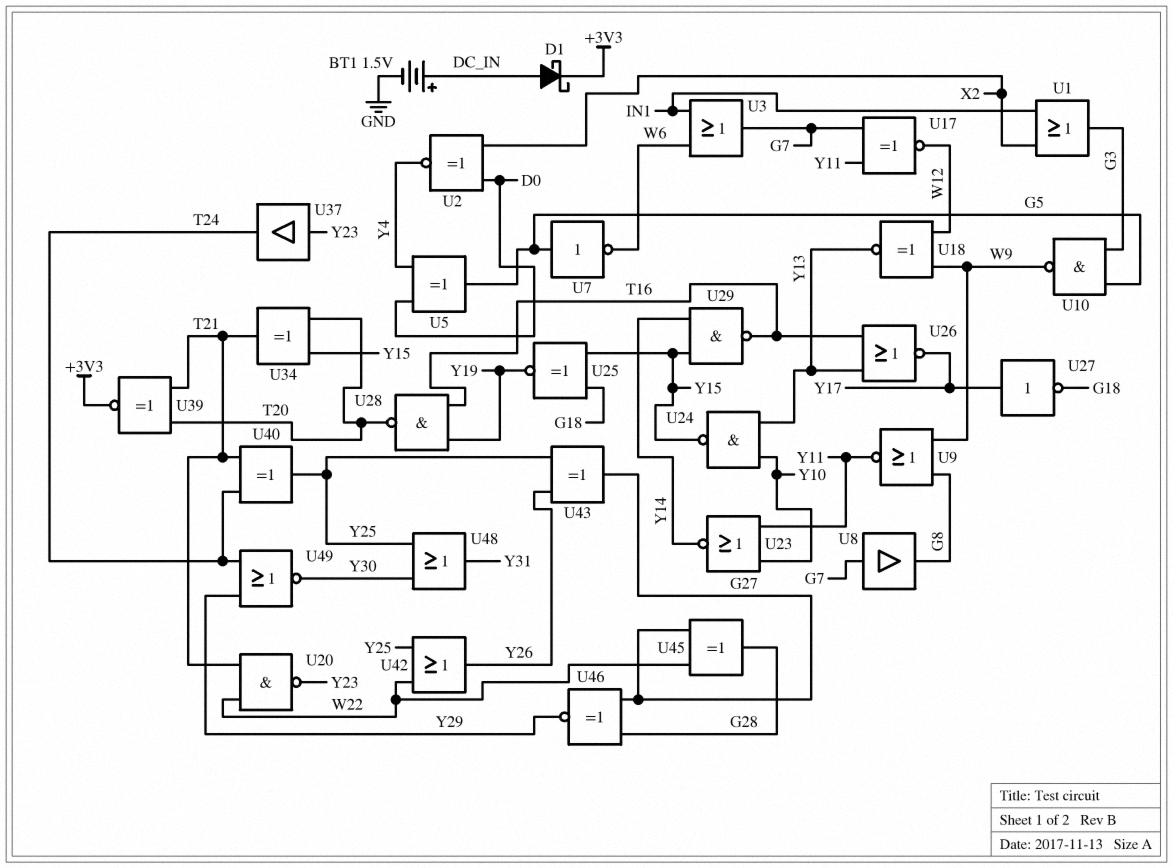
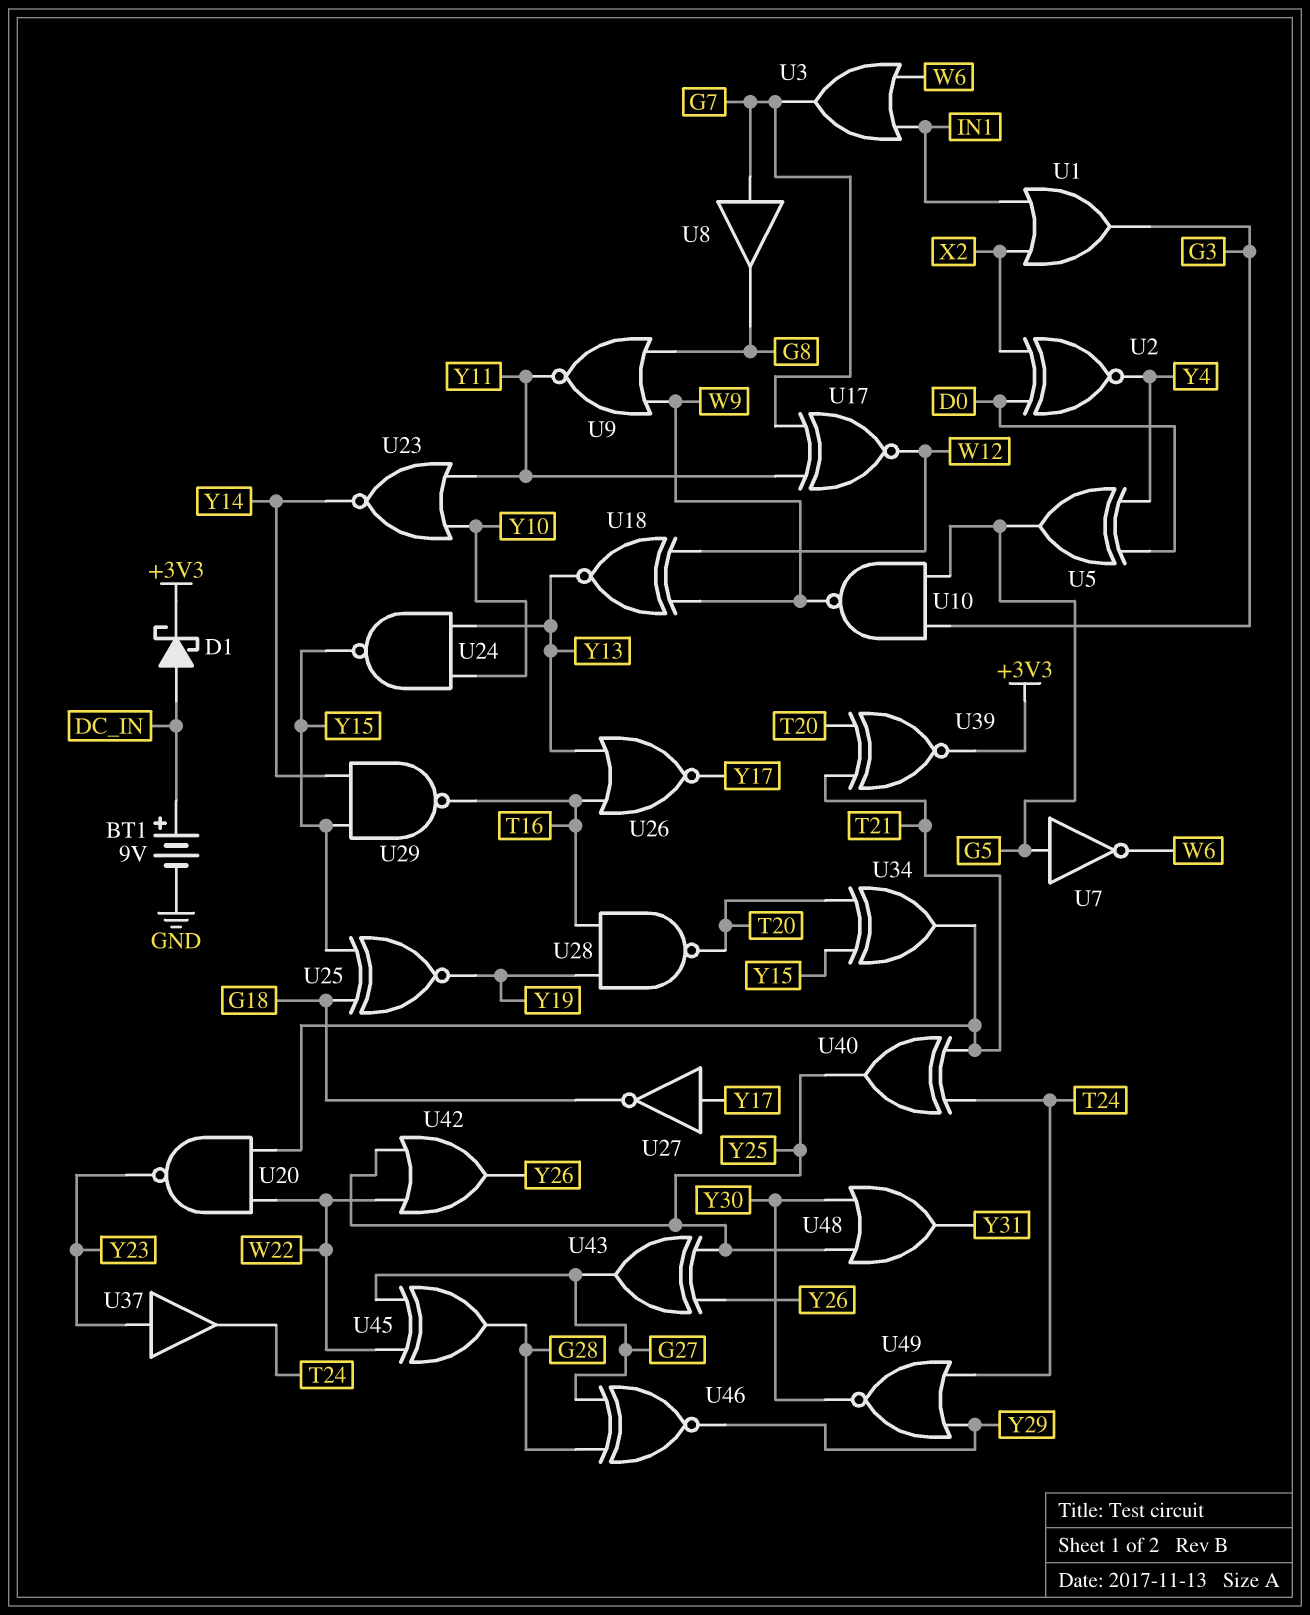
BT1: 1.5V (plus DC_IN, minus GND) -> 9V (plus DC_IN, minus GND)

